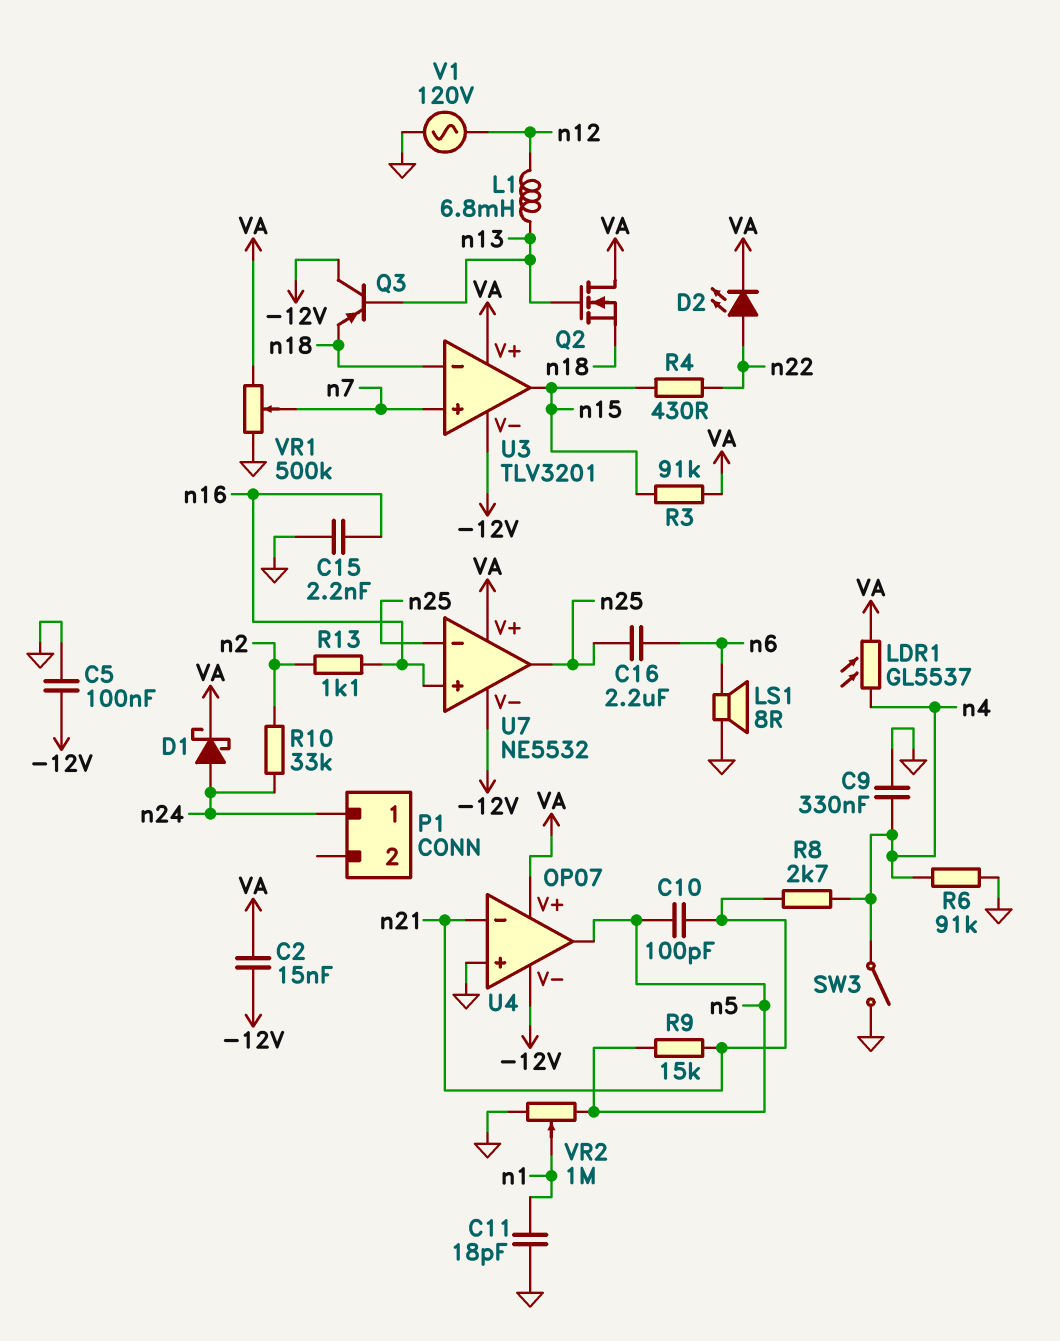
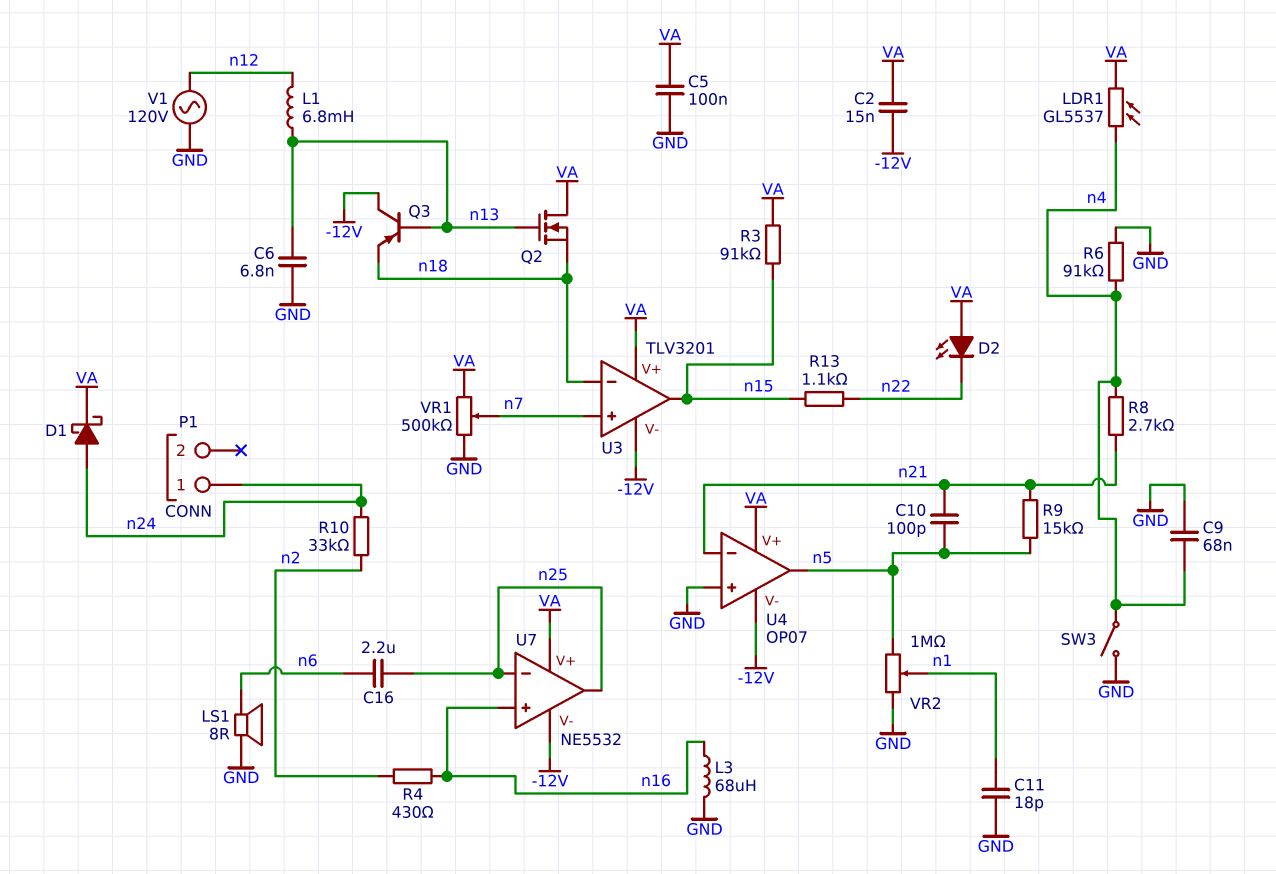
C5: 100nF (-12V, GND) -> 100nF (GND, VA)
C6: none -> 6.8nF (GND, n13)
C9: 330nF (GND, n4) -> 68nF (GND, n4)
C15: 2.2nF (GND, n16) -> none
D2: LED (A n22, K VA) -> LED (A VA, K n22)
L3: none -> 68uH (GND, n16)
R4: 430 (n15, n22) -> 430 (n2, n16)
R13: 1.1k (n2, n16) -> 1.1k (n15, n22)

